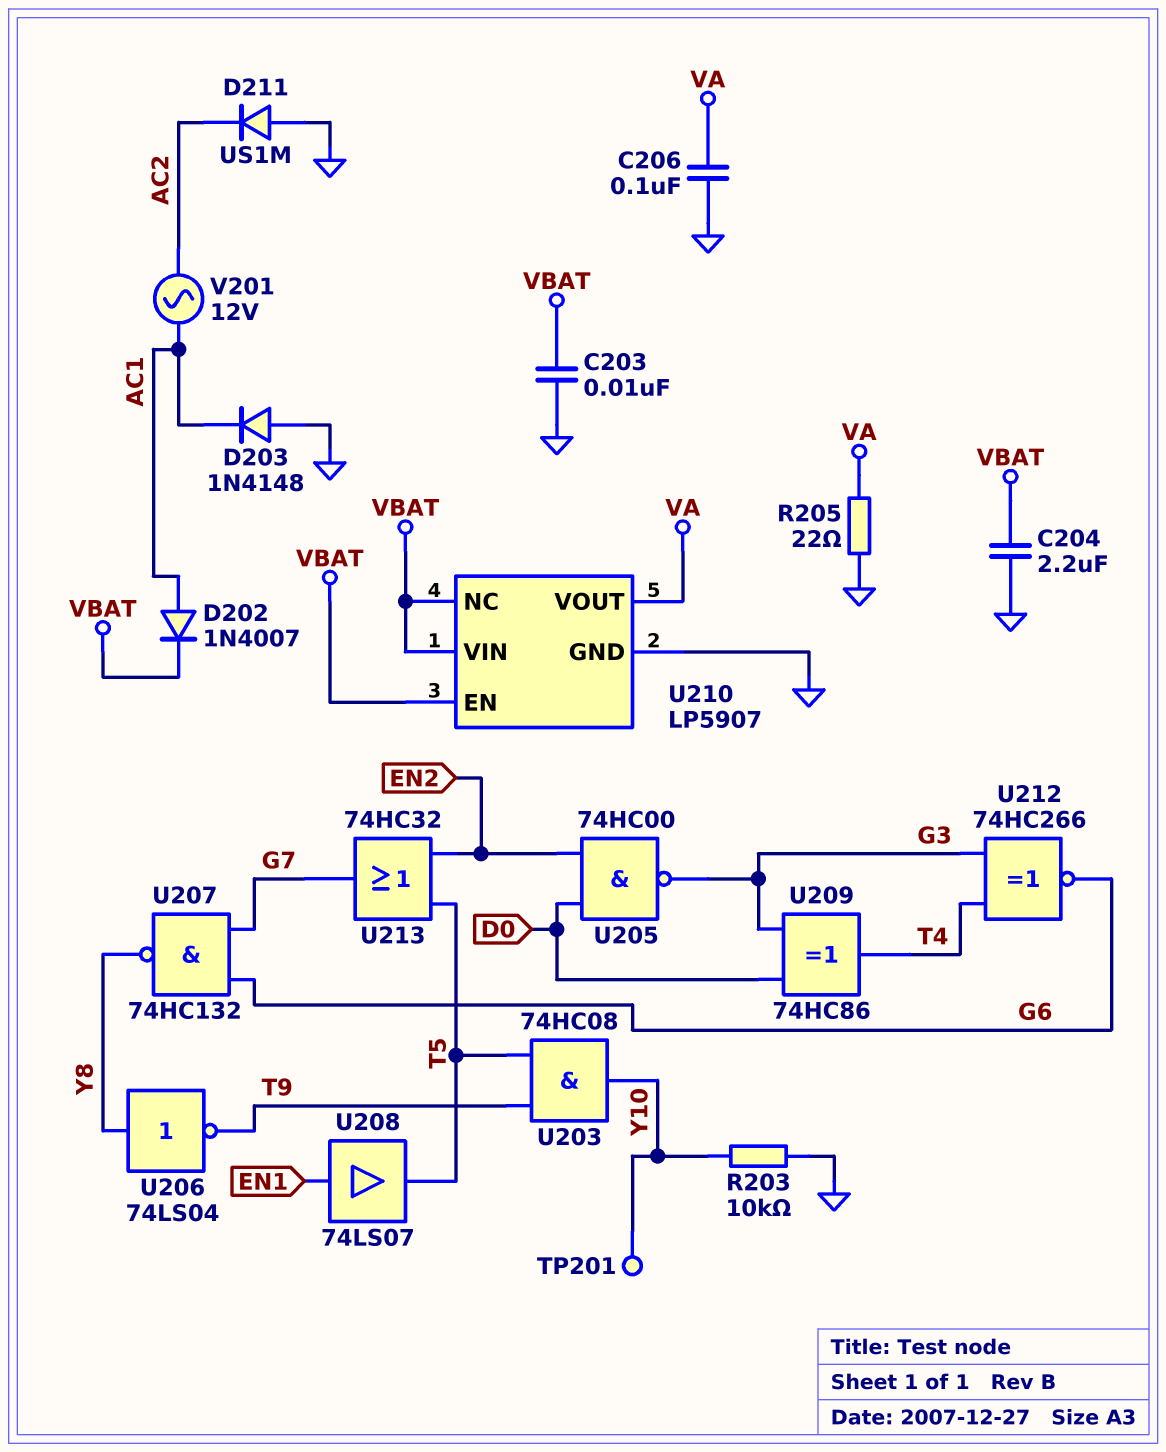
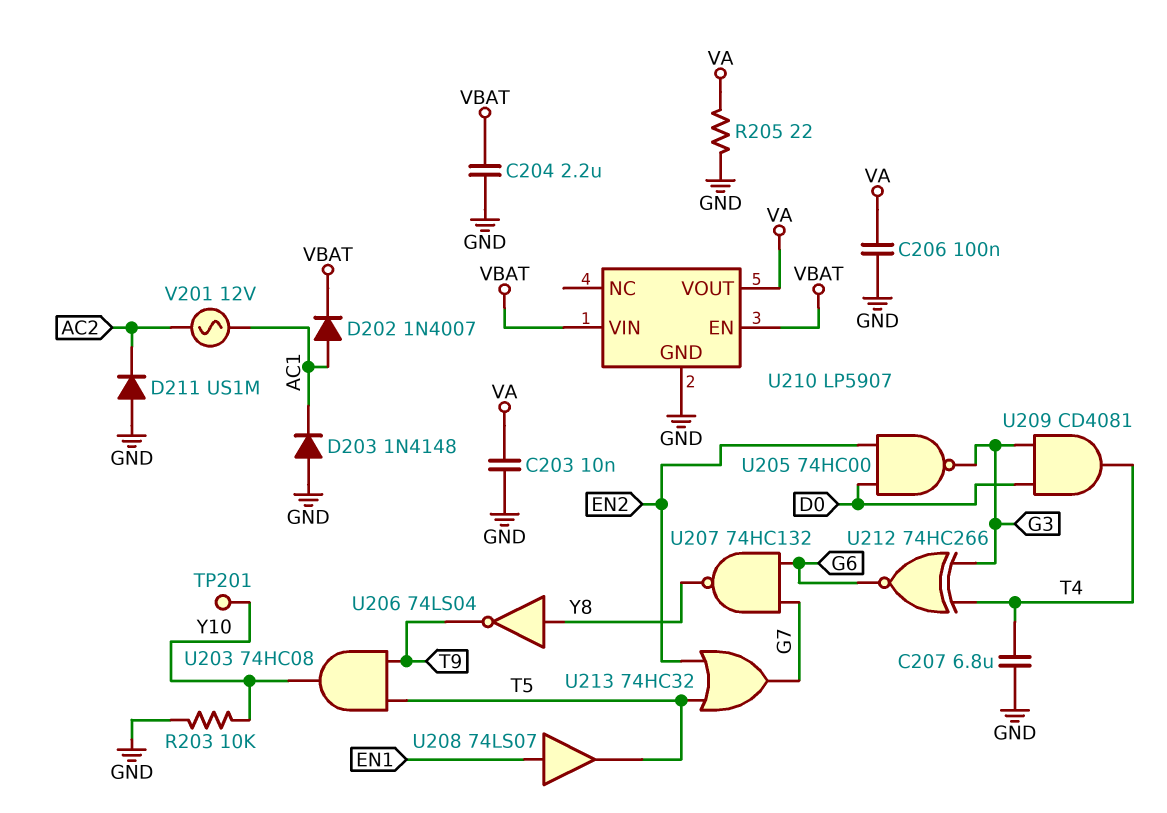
C203: 10nF (GND, VBAT) -> 10nF (GND, VA)
C207: none -> 6.8uF (GND, T4)
U209: XOR 74HC86 (in D0, in G3, out T4) -> AND CD4081 (in D0, in G3, out T4)
U210 pin NC: VBAT -> none

